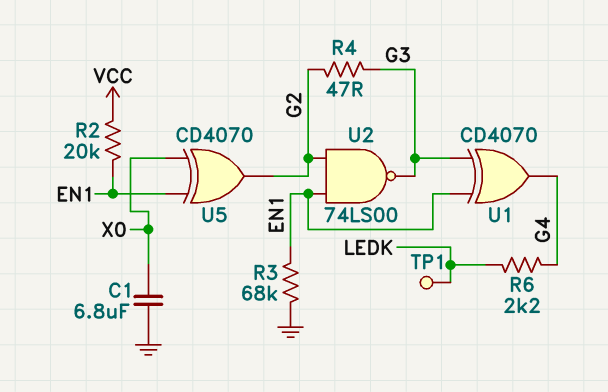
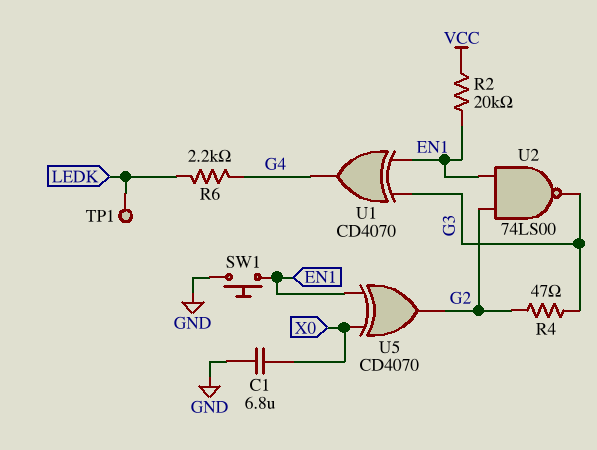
R3: 68k (EN1, GND) -> none
SW1: none -> button (EN1, GND)

